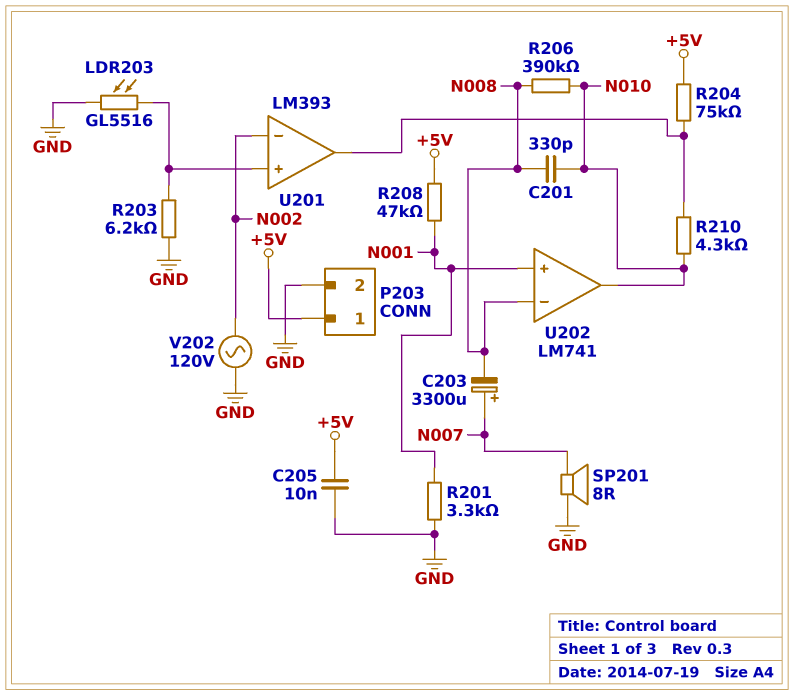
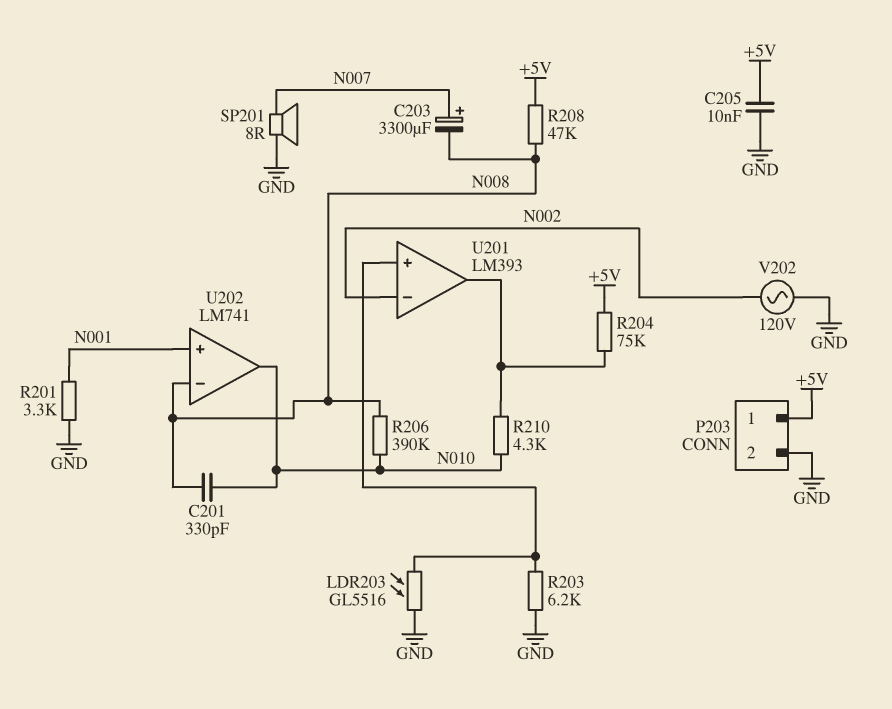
R208: 47k (+5V, N001) -> 47k (+5V, N008)

